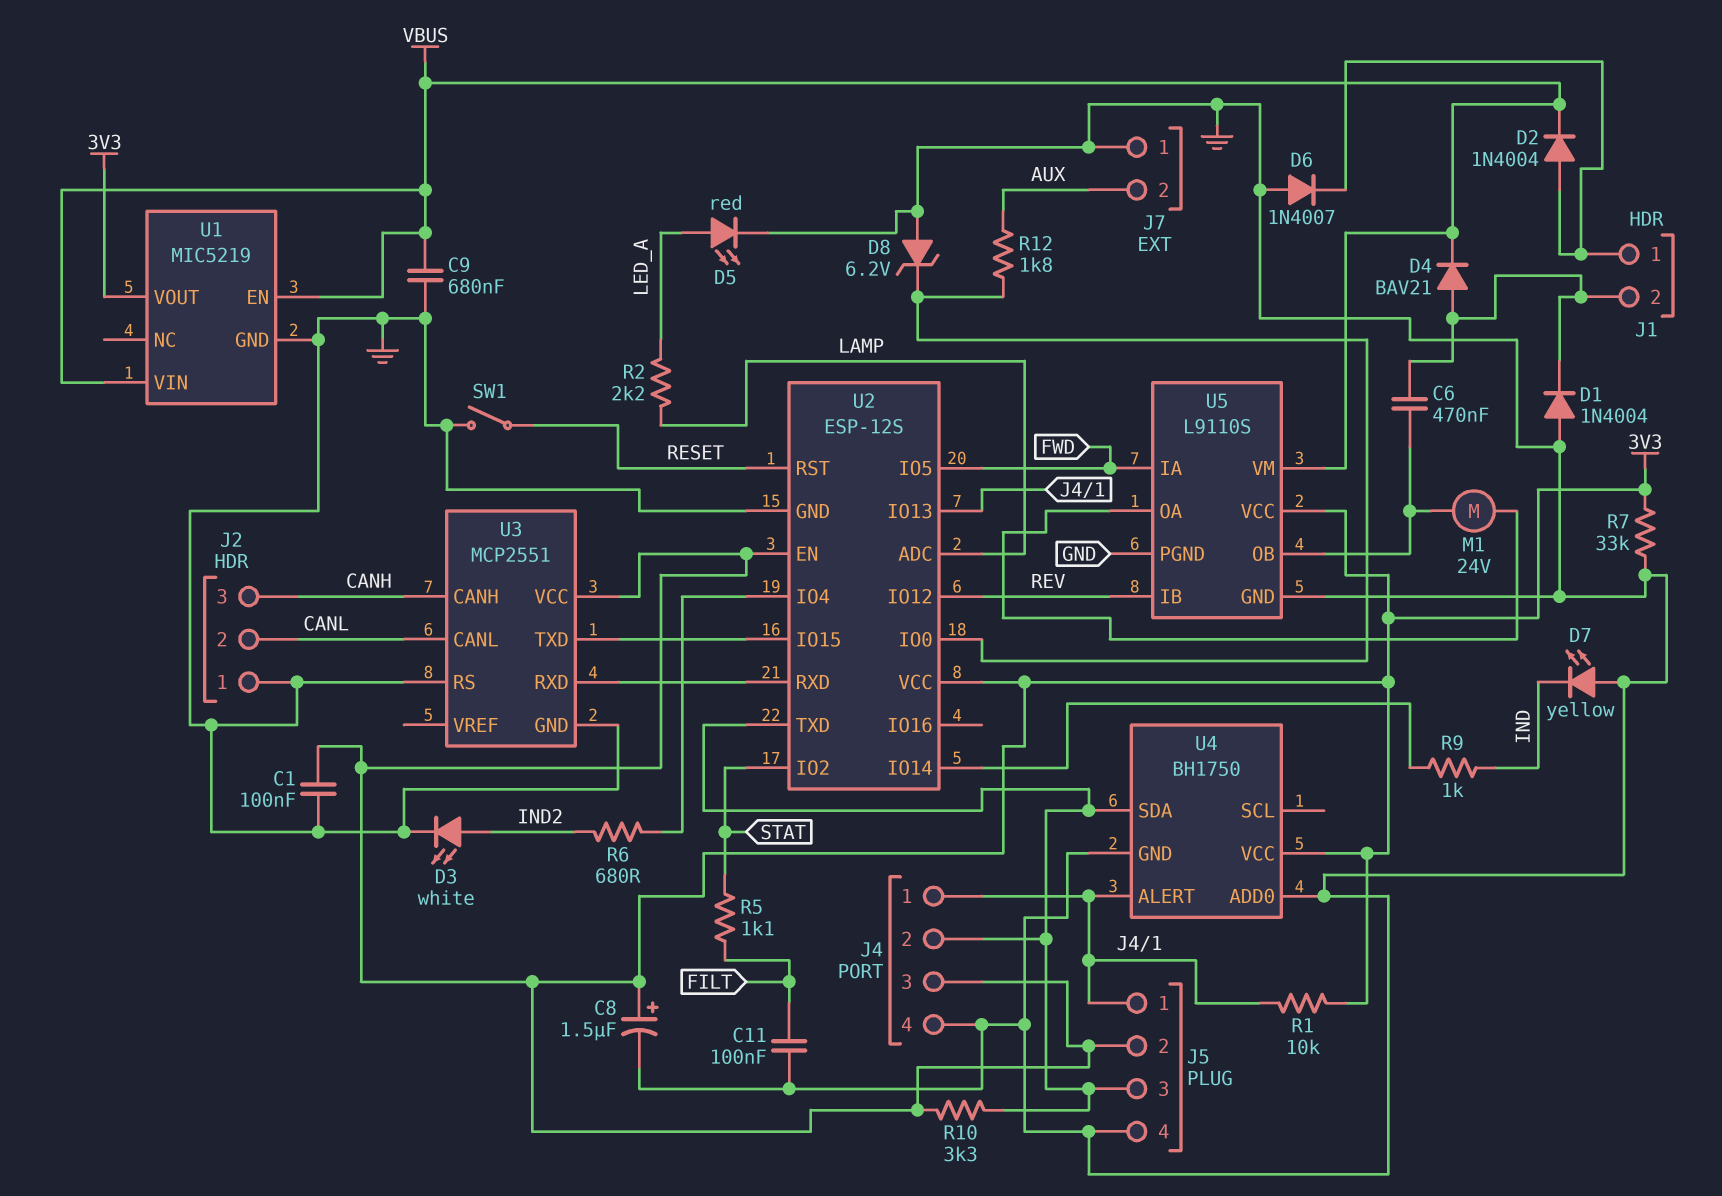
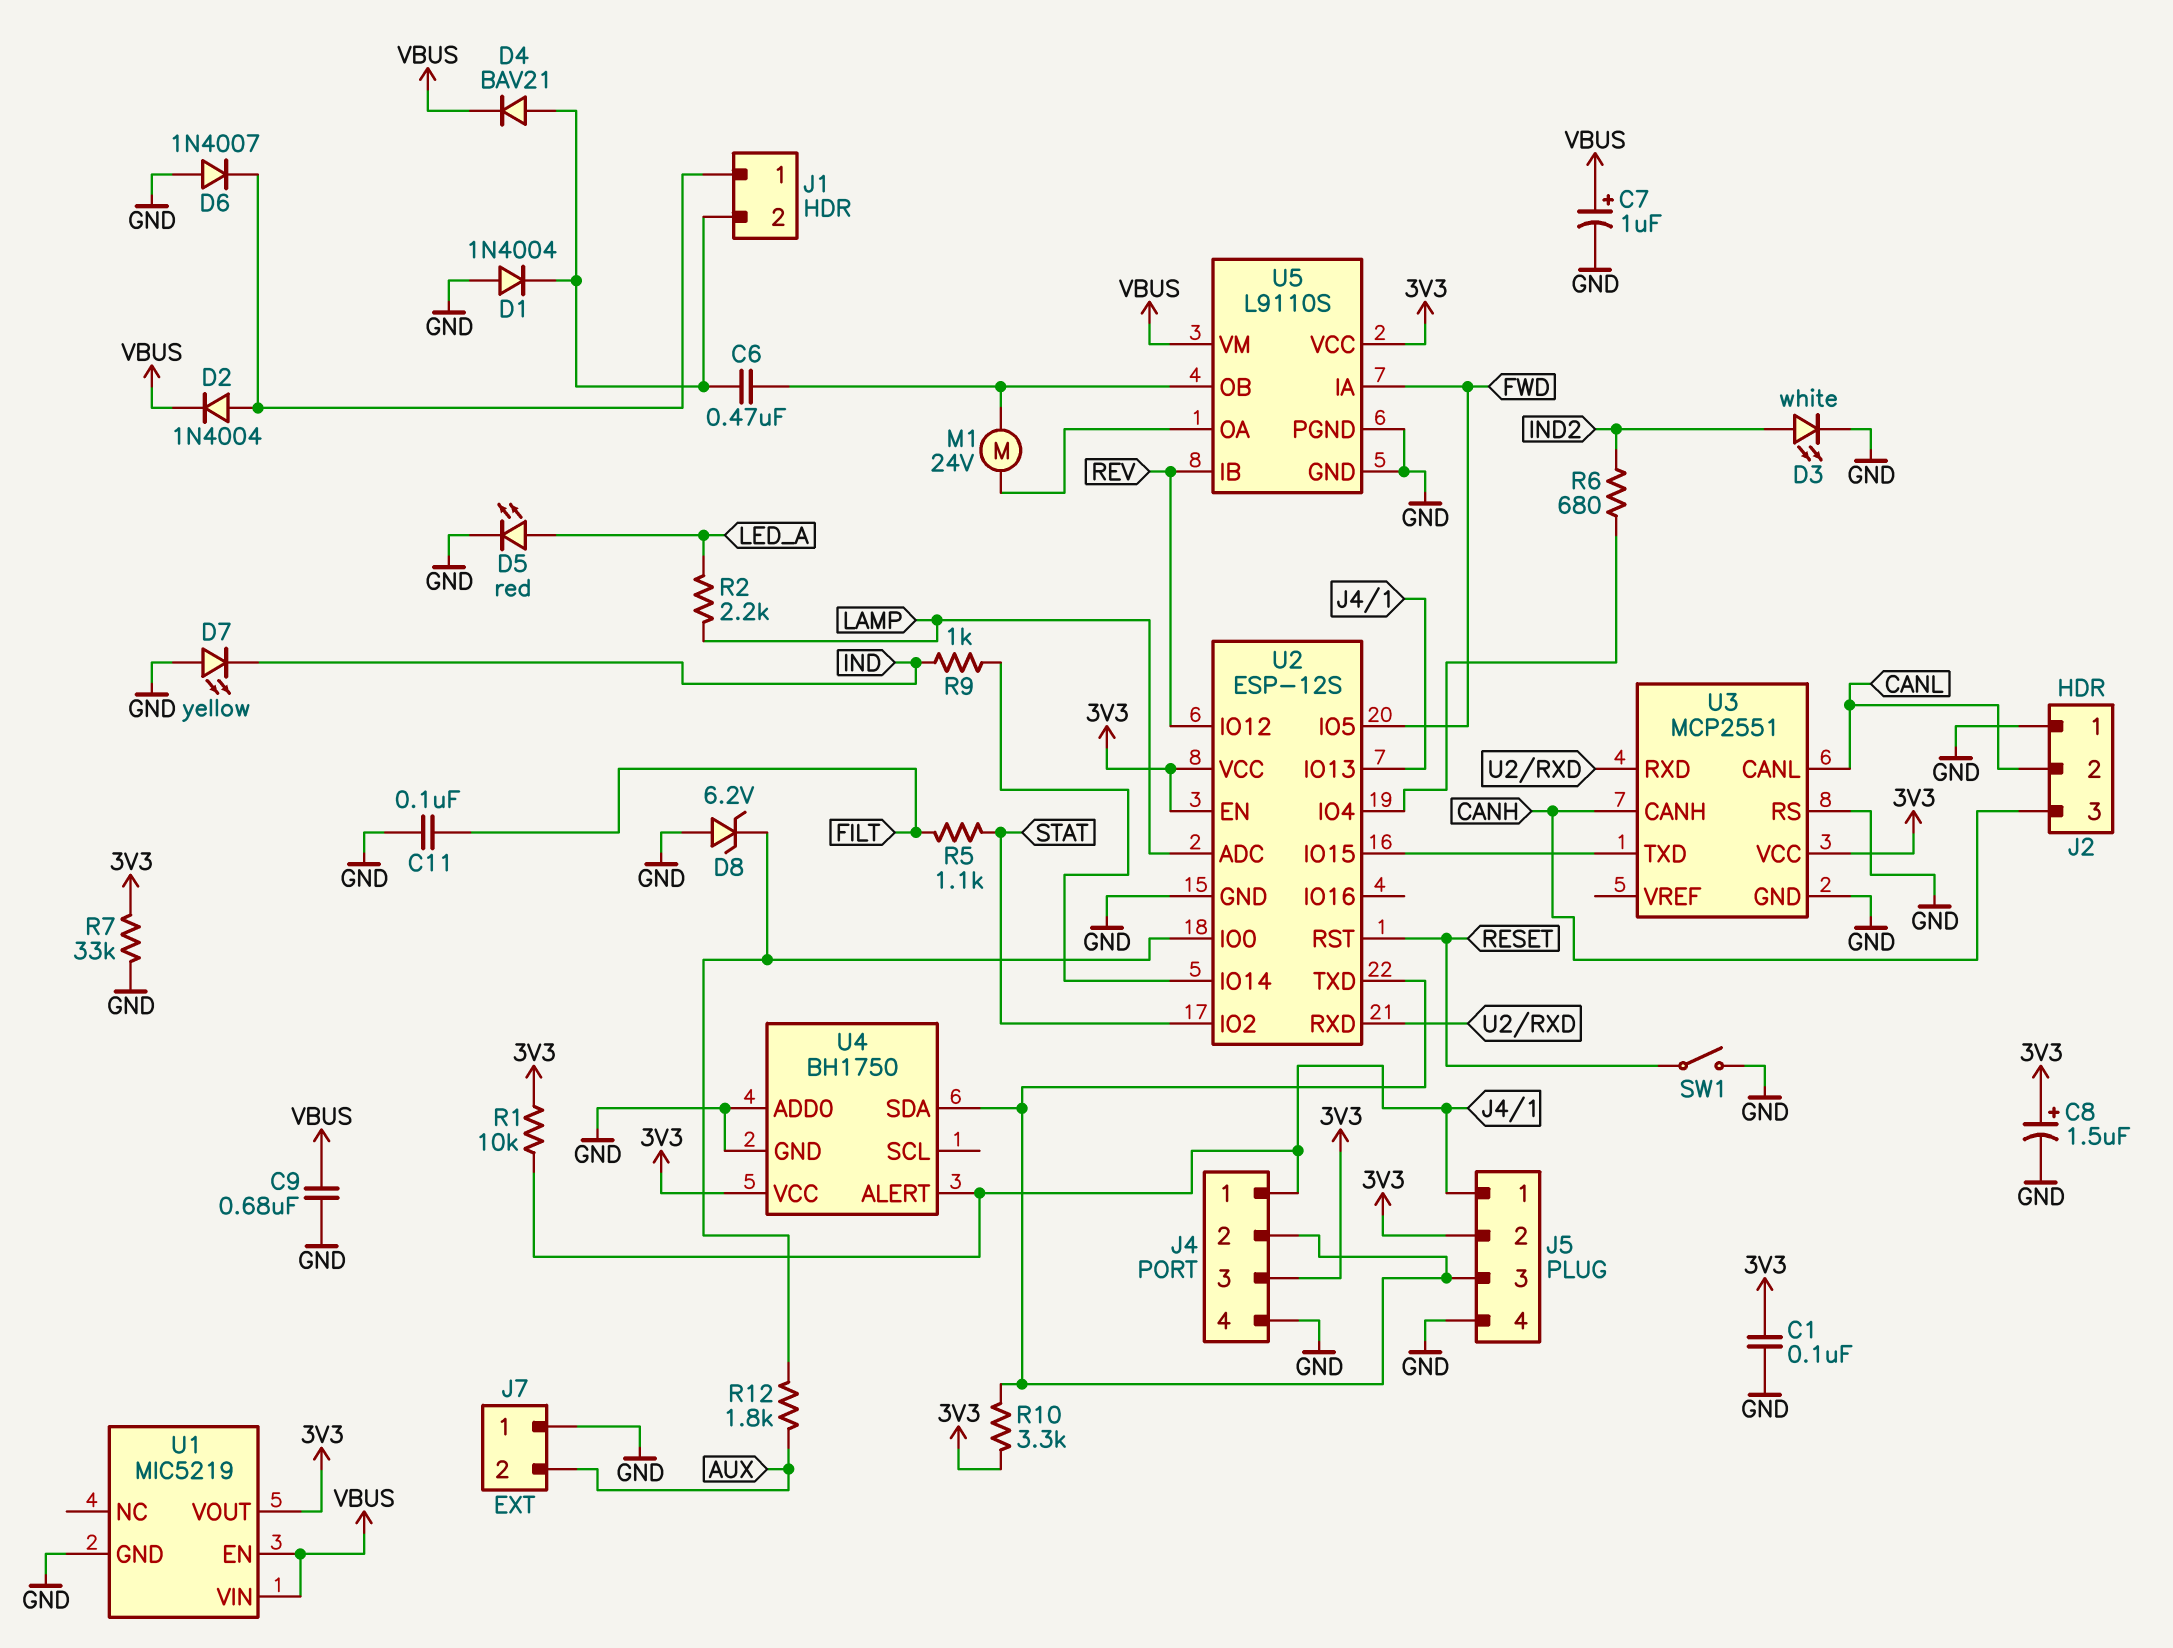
C7: none -> 1uF (plus VBUS, minus GND)

